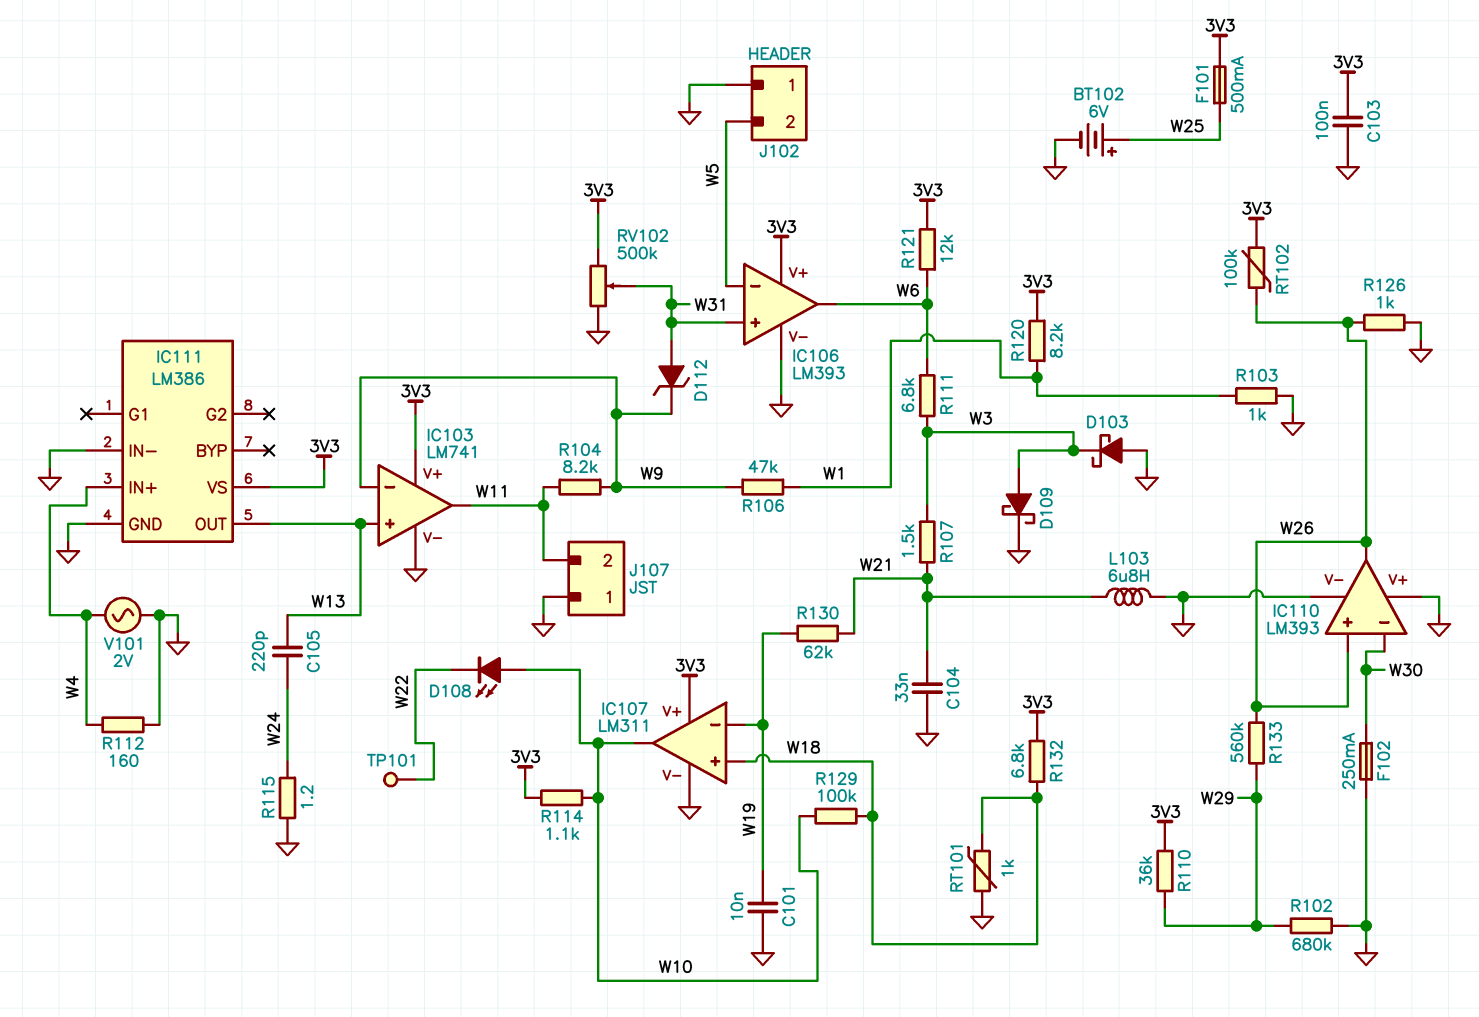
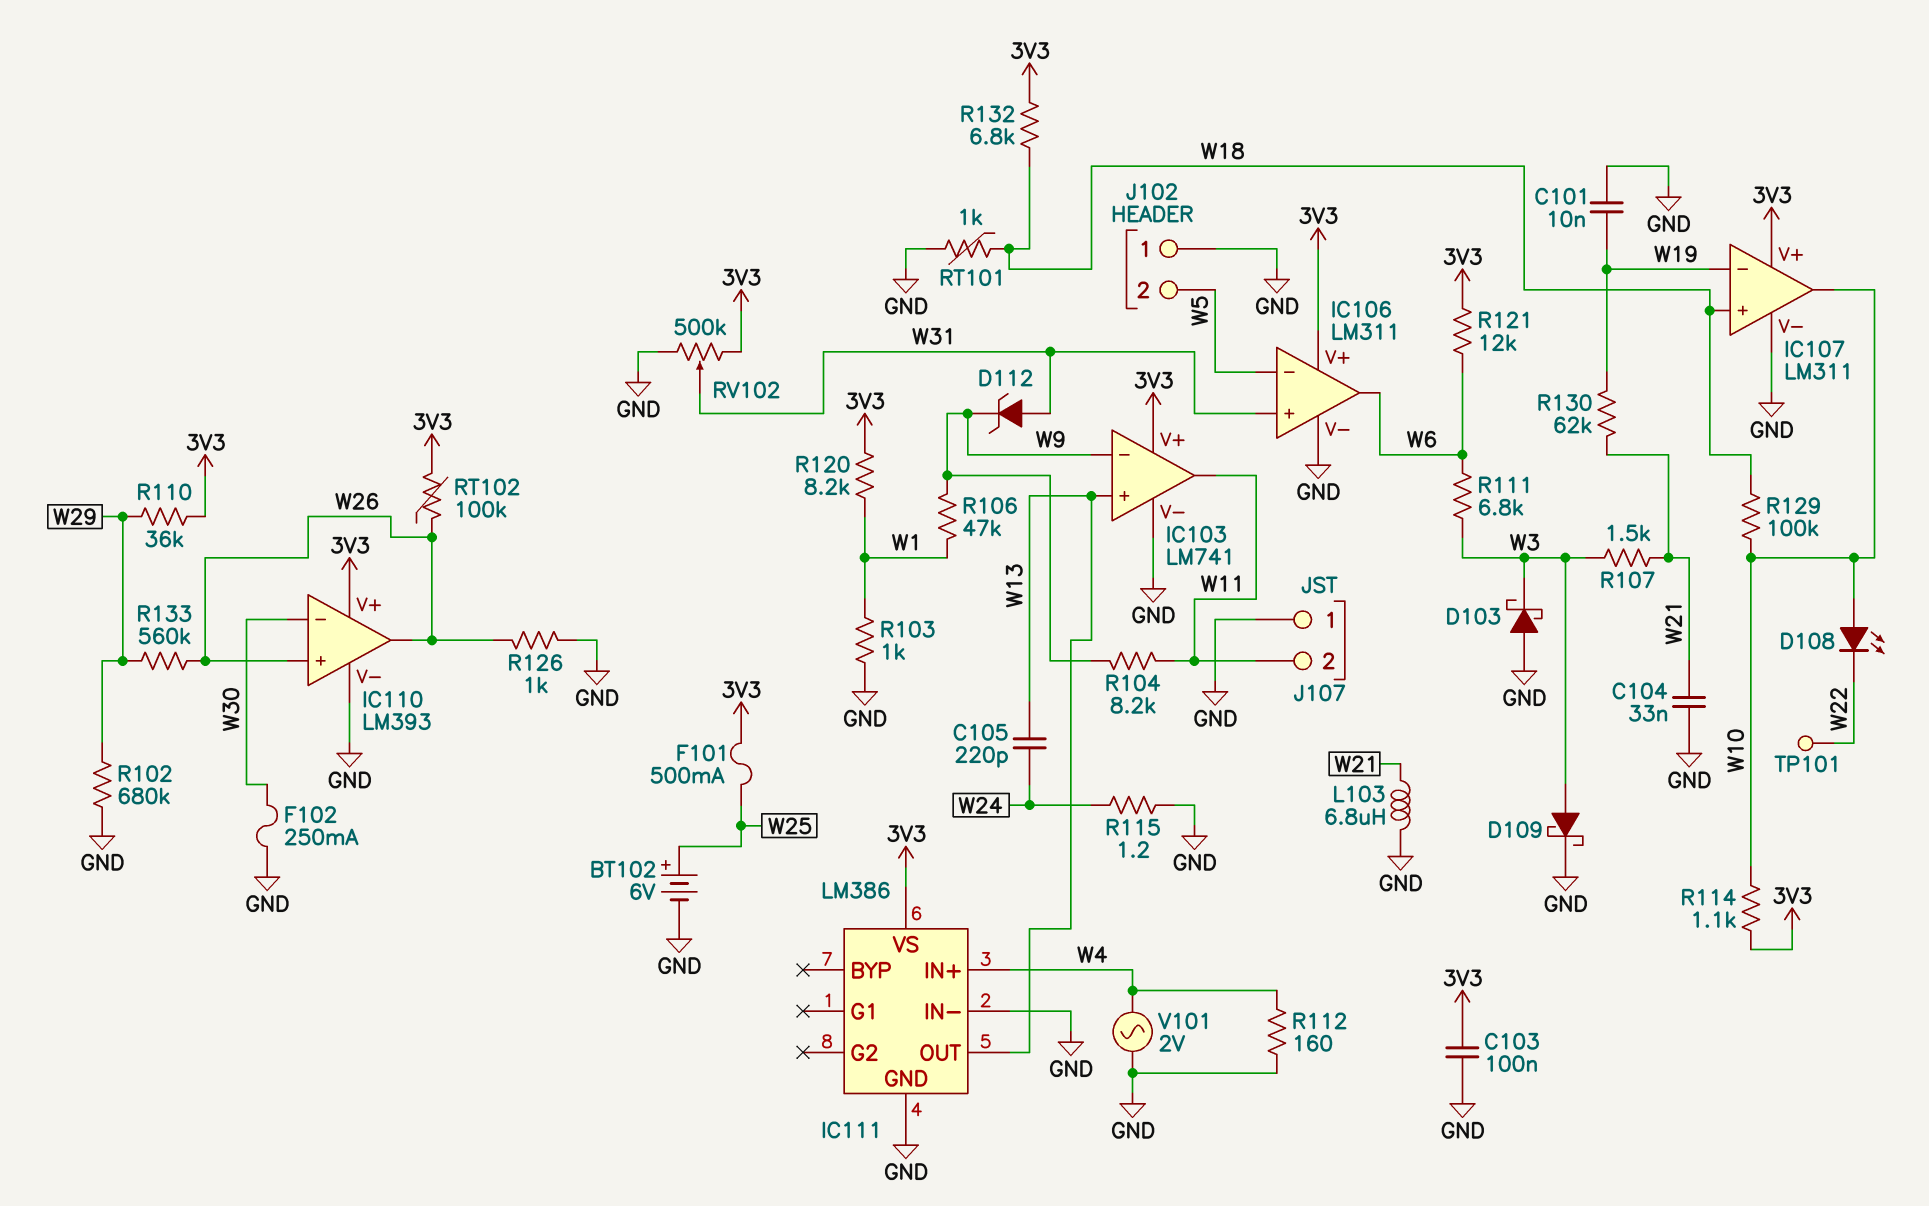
IC106: LM393 -> LM311
IC110 pin V+: GND -> 3V3

